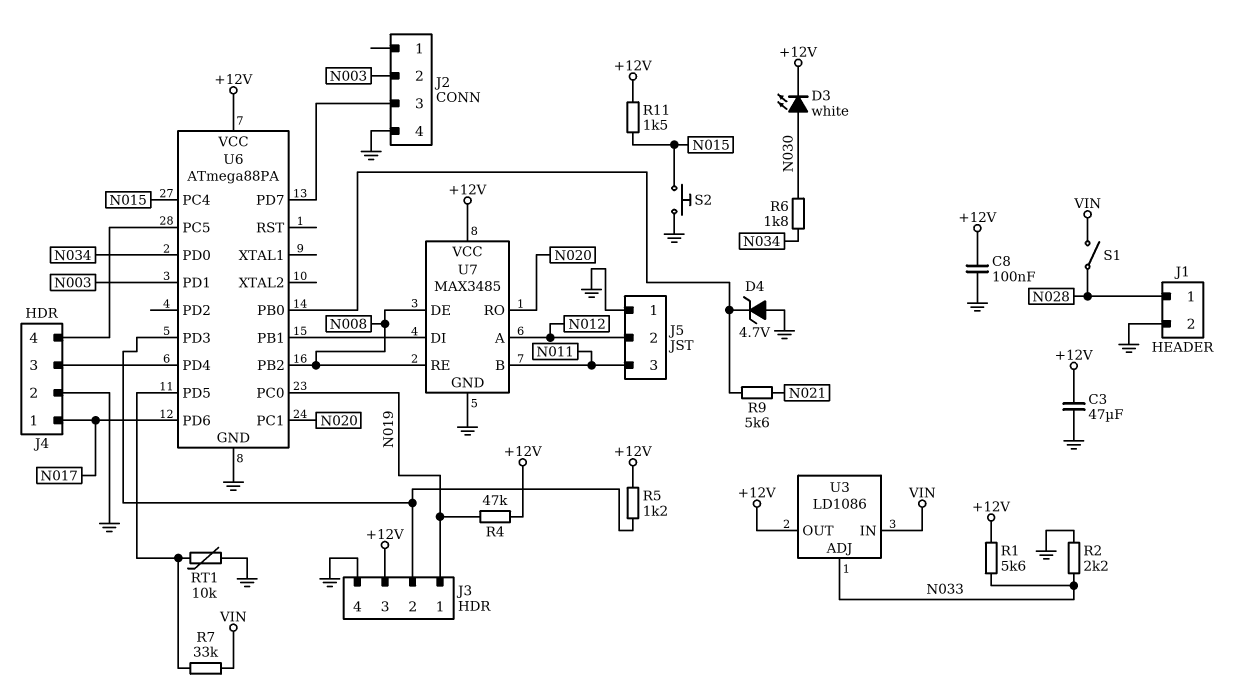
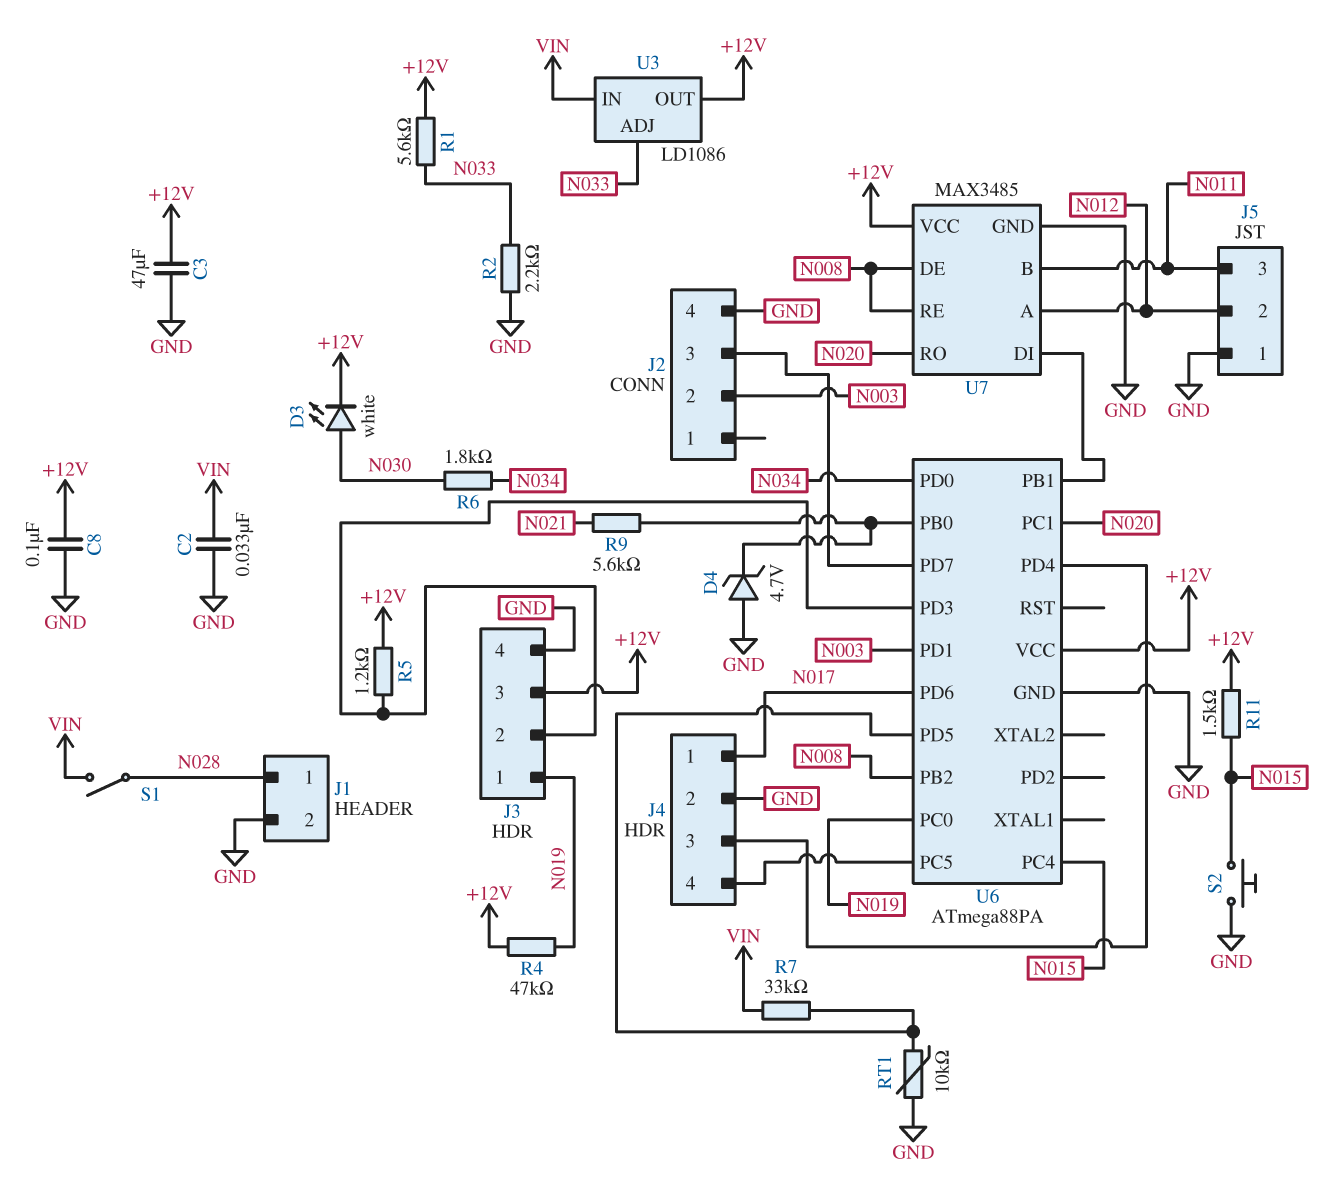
C2: none -> 33nF (GND, VIN)

